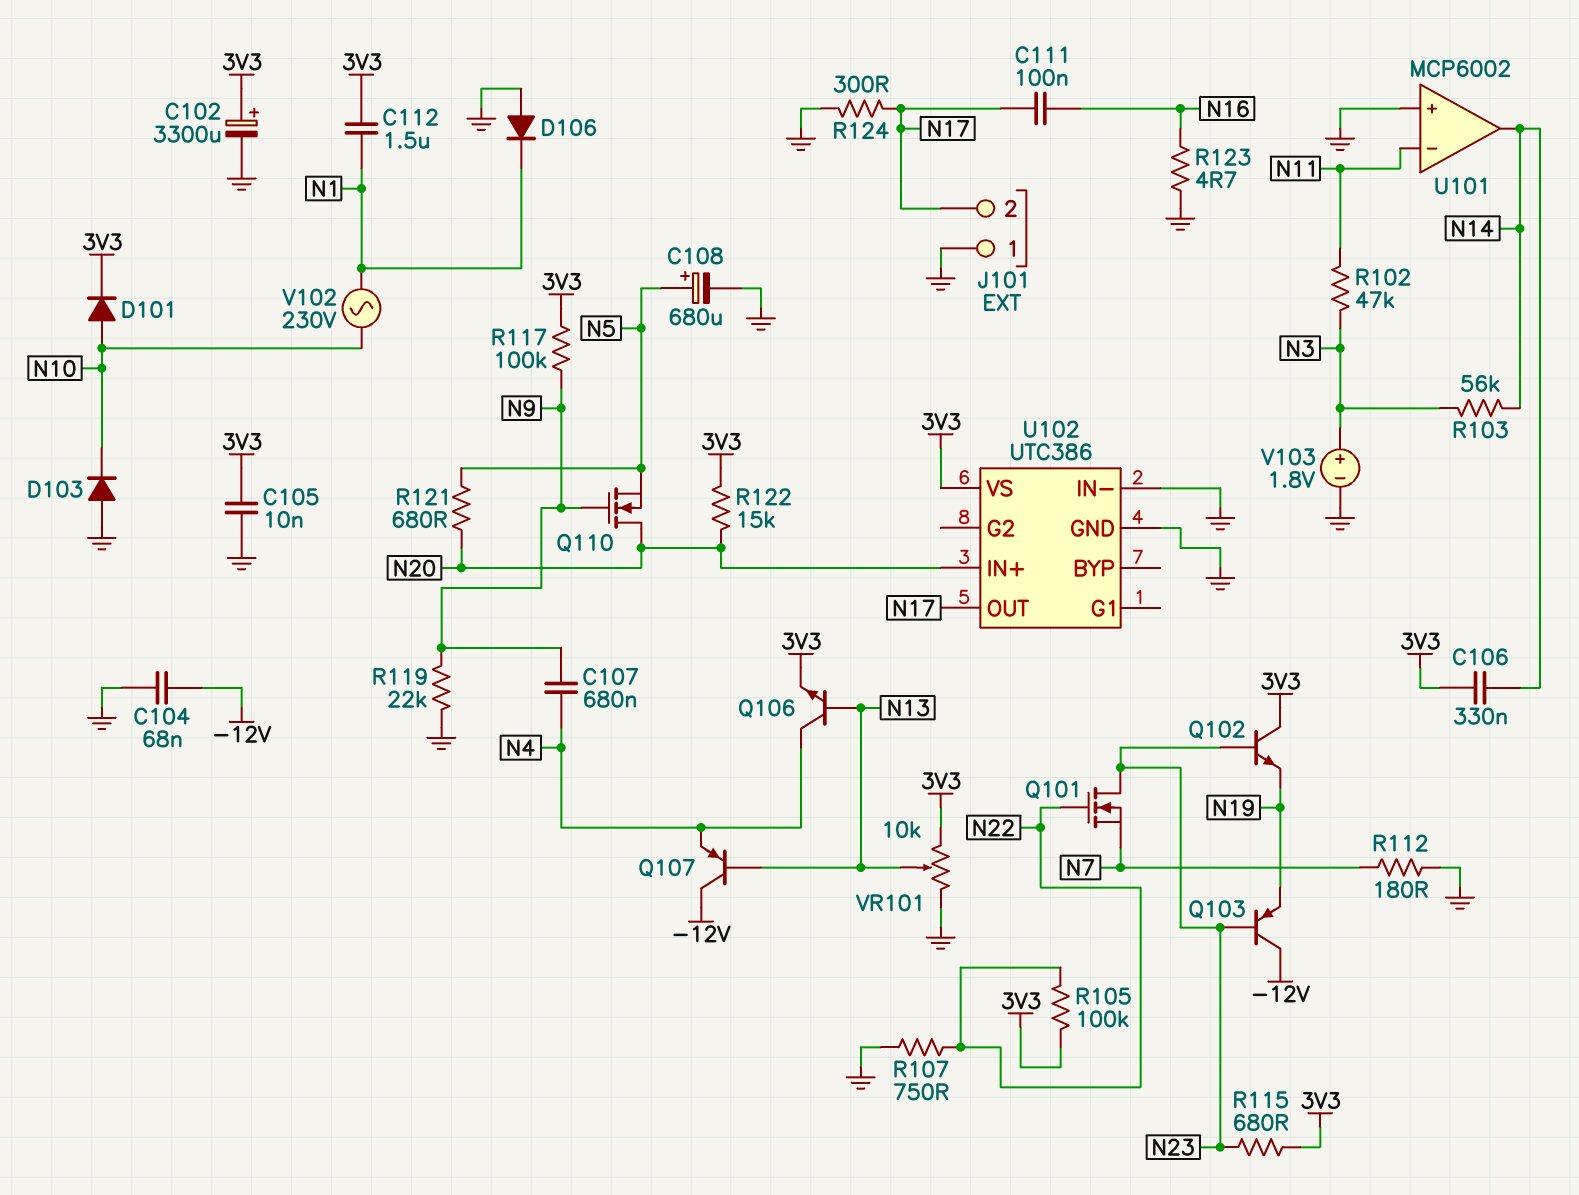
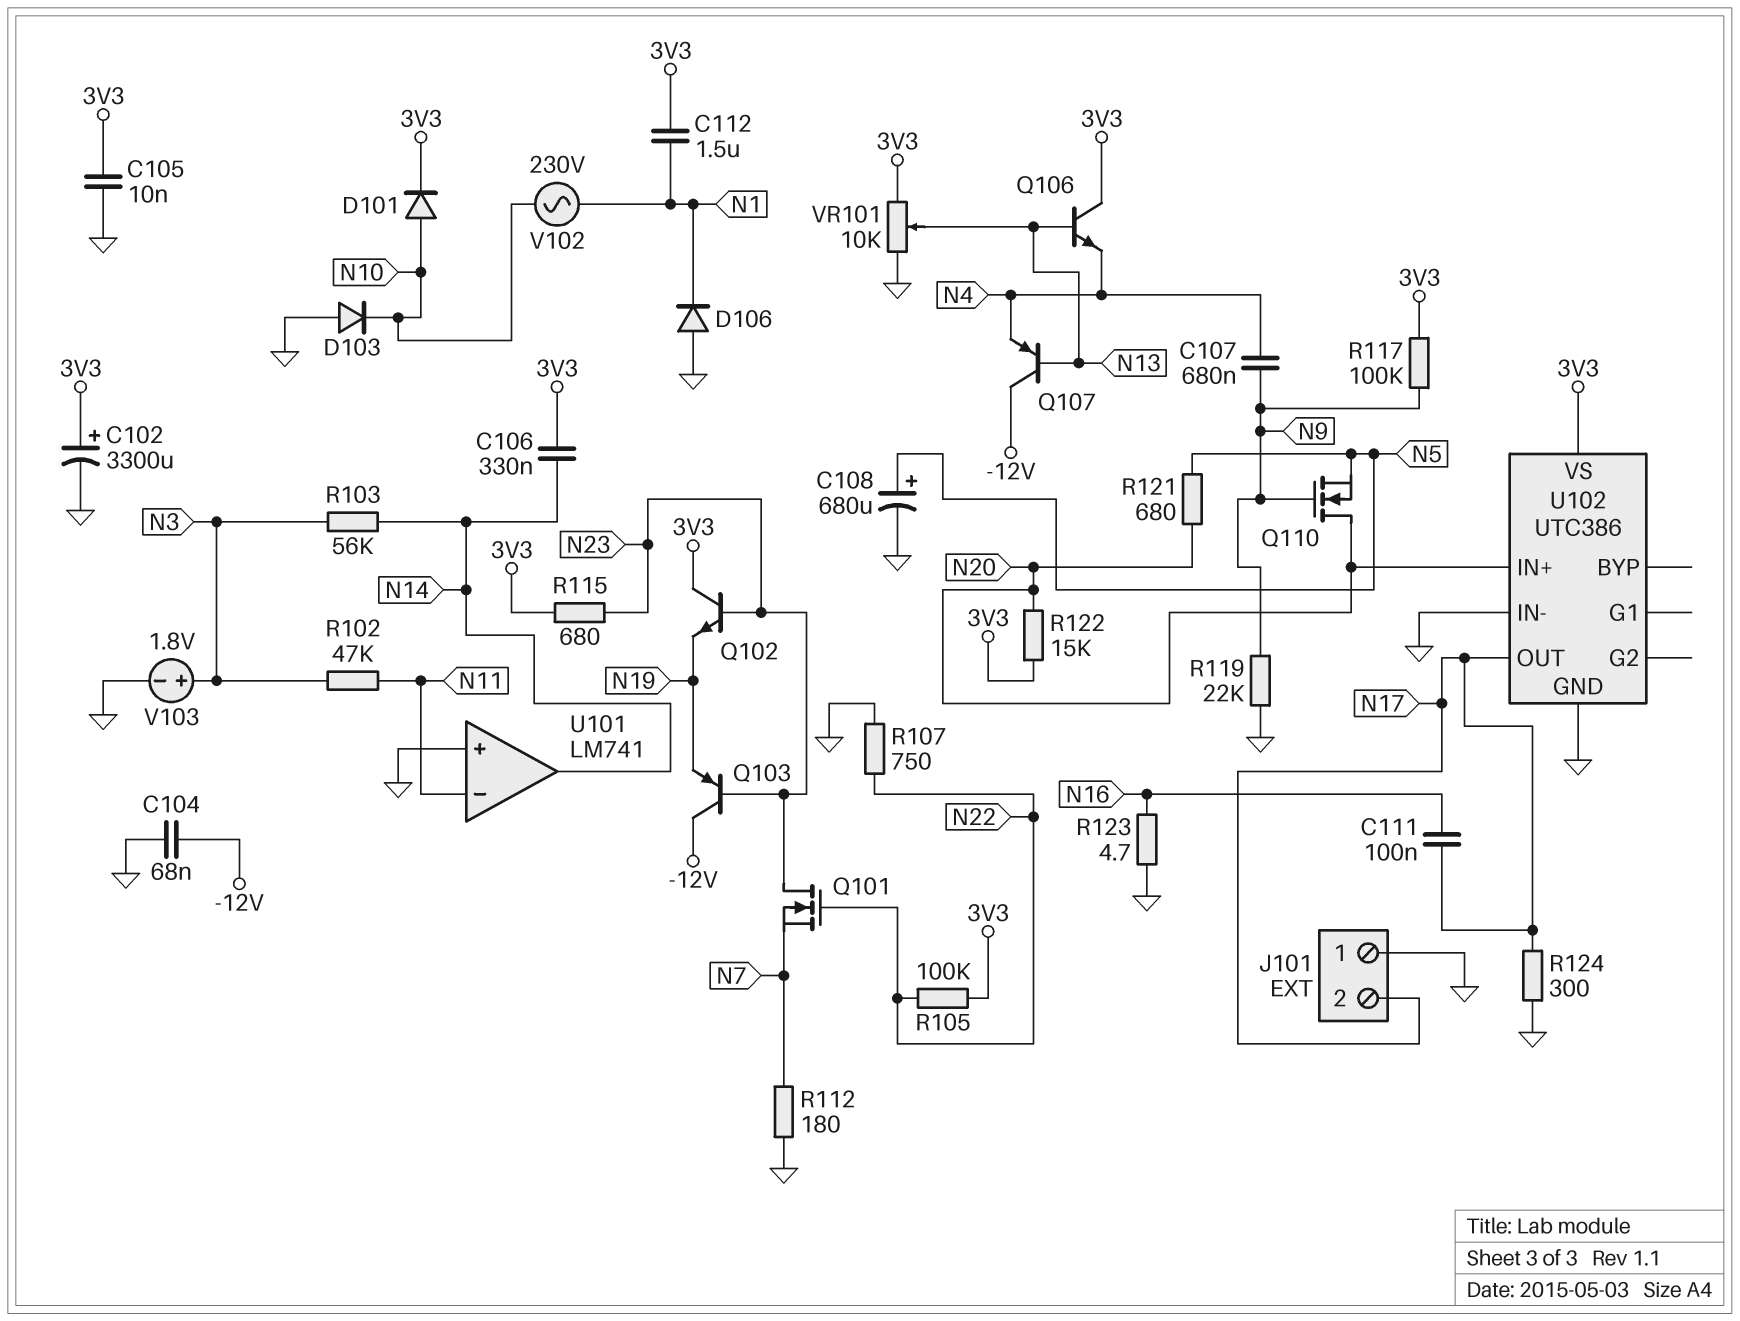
Q106: NPN (B N13, C N4, E 3V3) -> NPN (B N13, C 3V3, E N4)
U101: MCP6002 -> LM741

